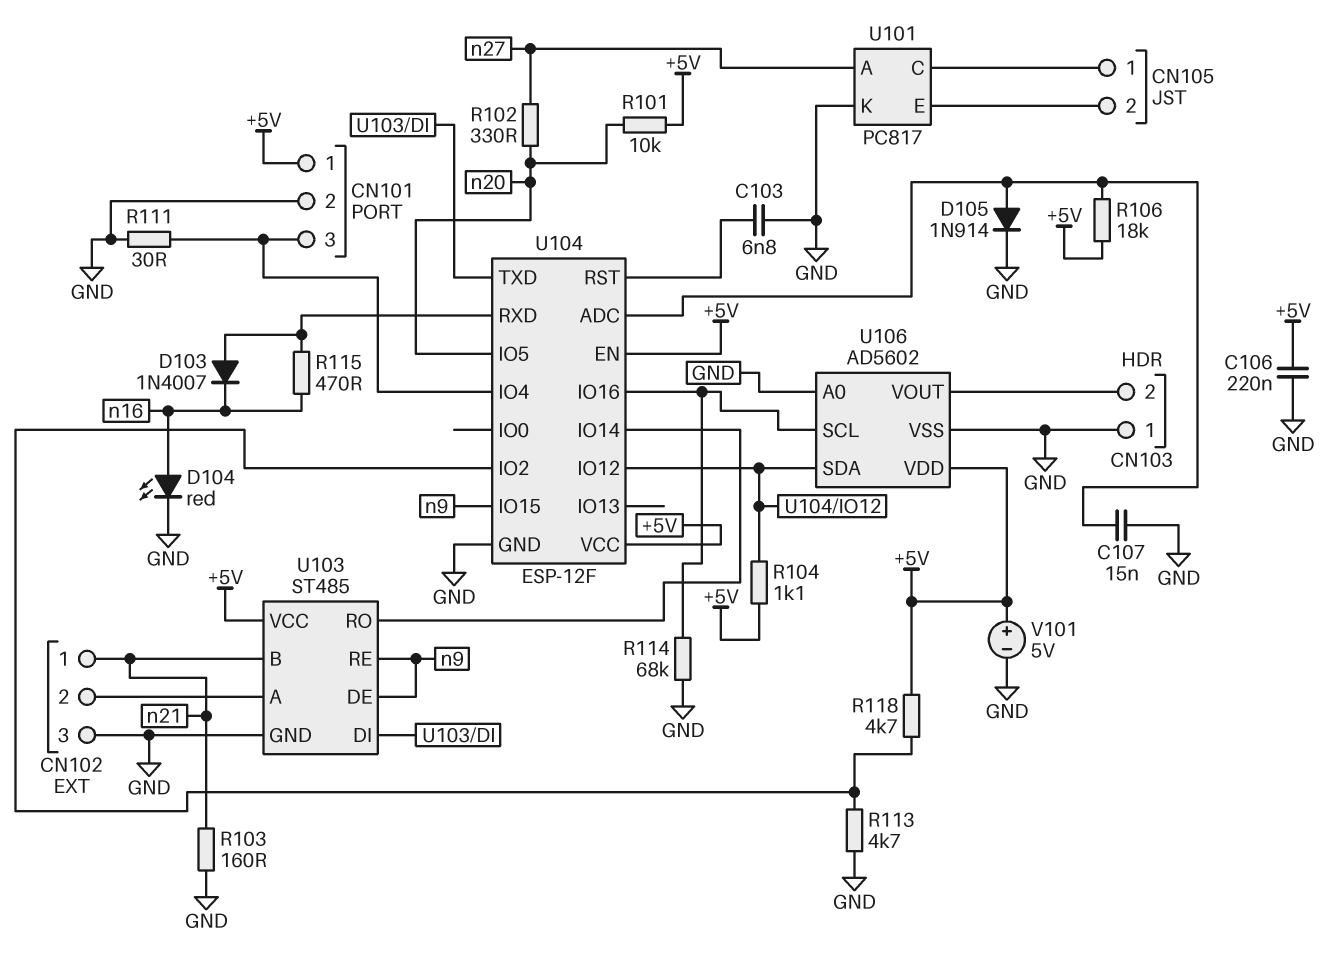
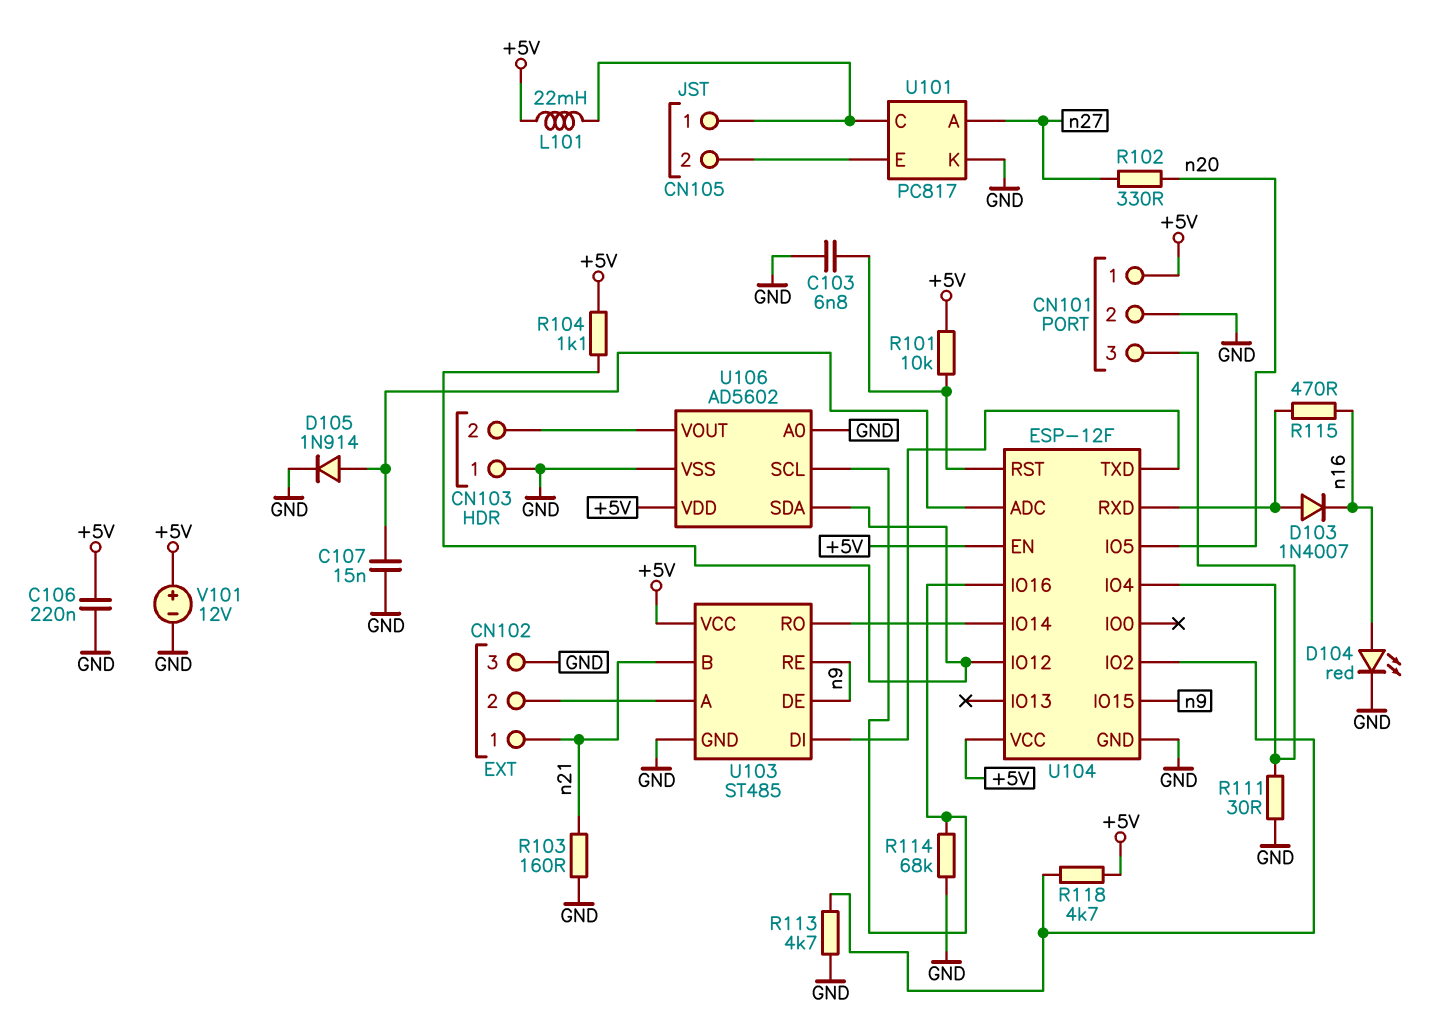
L101: none -> 22mH (+5V, CN105/1)
R101: 10k (+5V, n20) -> 10k (+5V, U104/RST)
R106: 18k (+5V, U104/ADC) -> none
V101: 5V (plus +5V, minus GND) -> 12V (plus +5V, minus GND)

